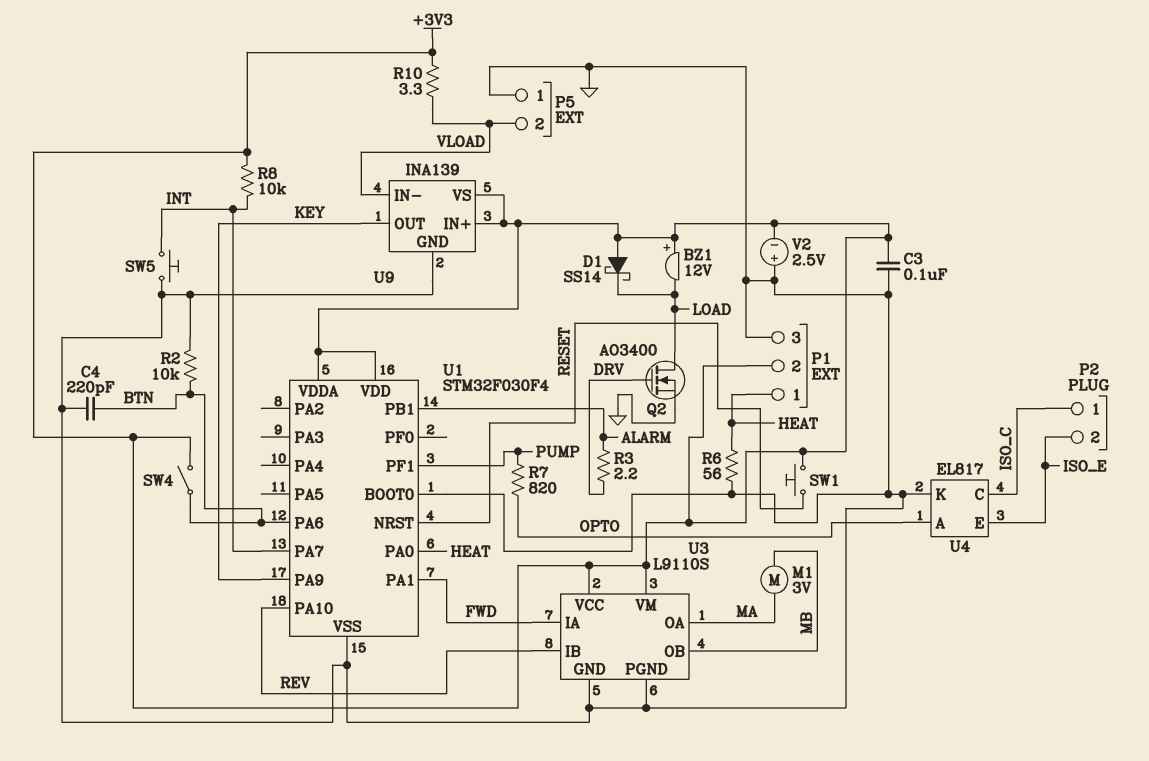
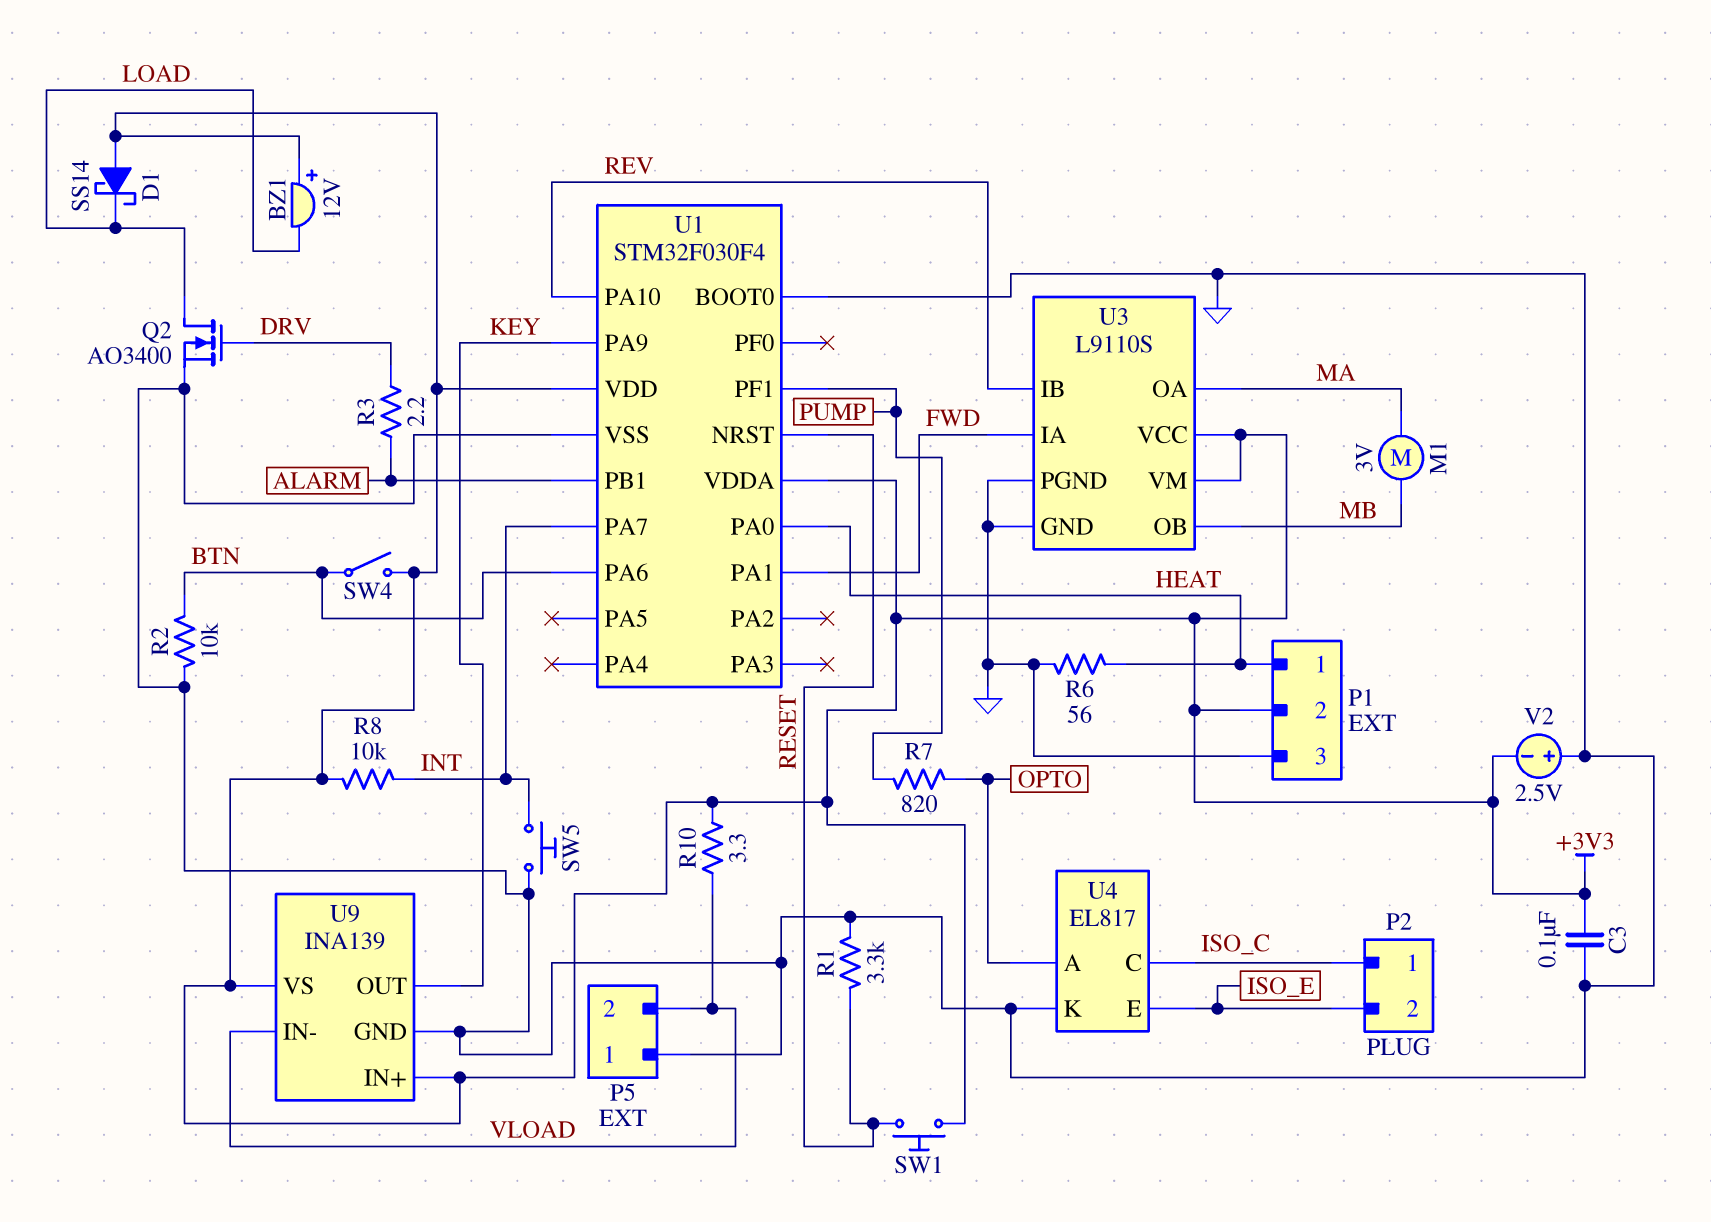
C4: 220pF (BTN, GND) -> none
R1: none -> 3.3k (GND, RESET)

